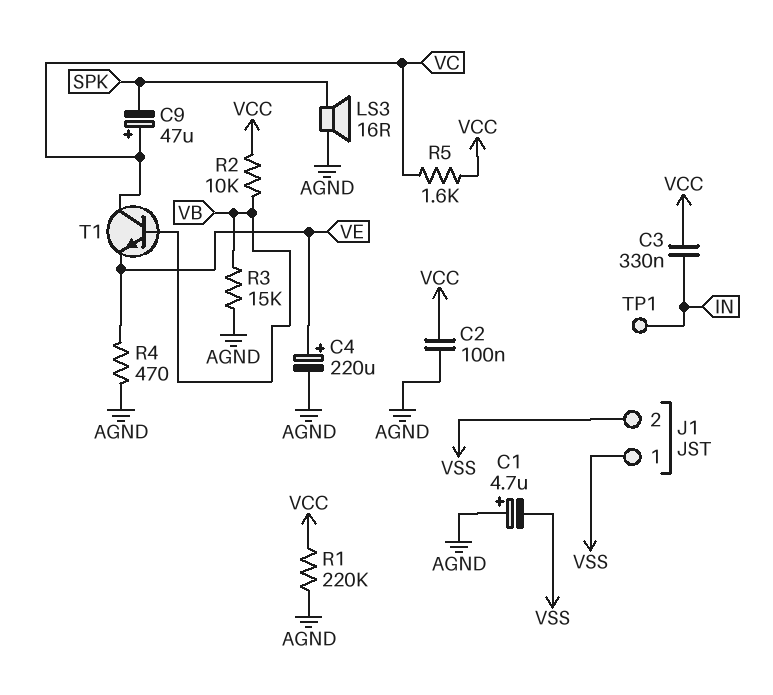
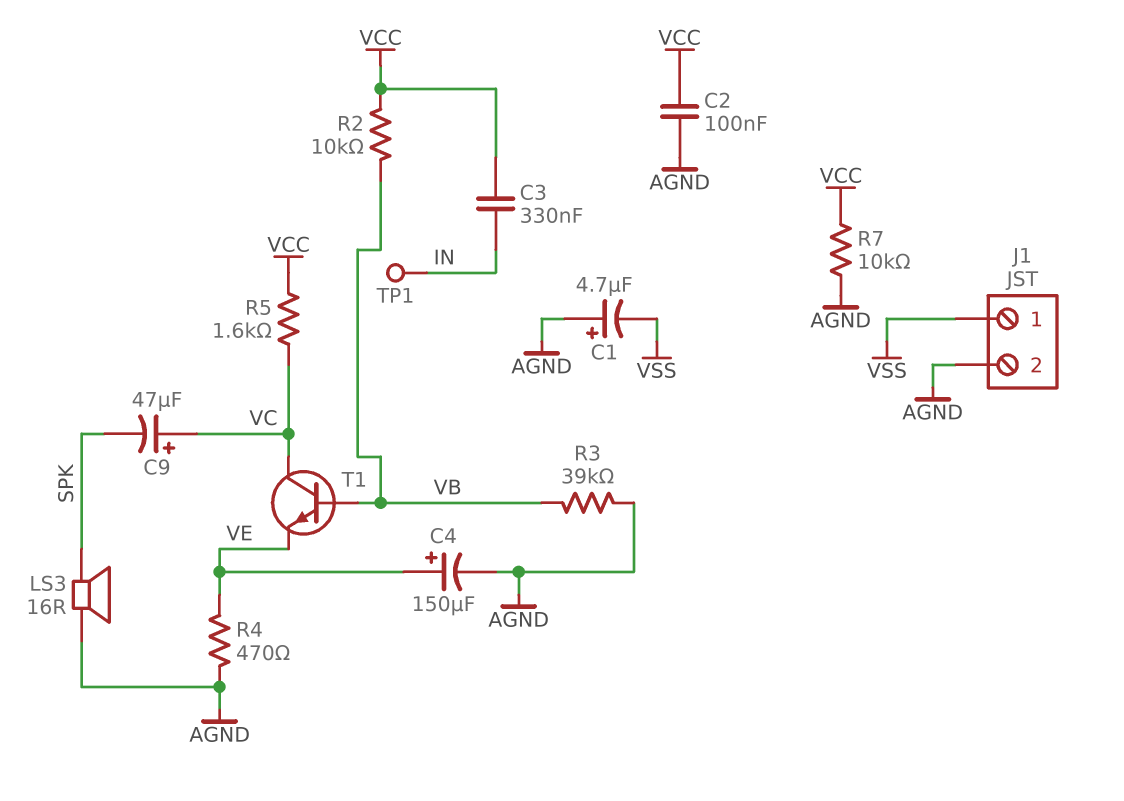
C4: 220uF (plus VE, minus AGND) -> 150uF (plus VE, minus AGND)
J1 pin 2: VSS -> AGND
R1: 220k (AGND, VCC) -> none
R3: 15k (AGND, VB) -> 39k (AGND, VB)
R7: none -> 10k (AGND, VCC)

